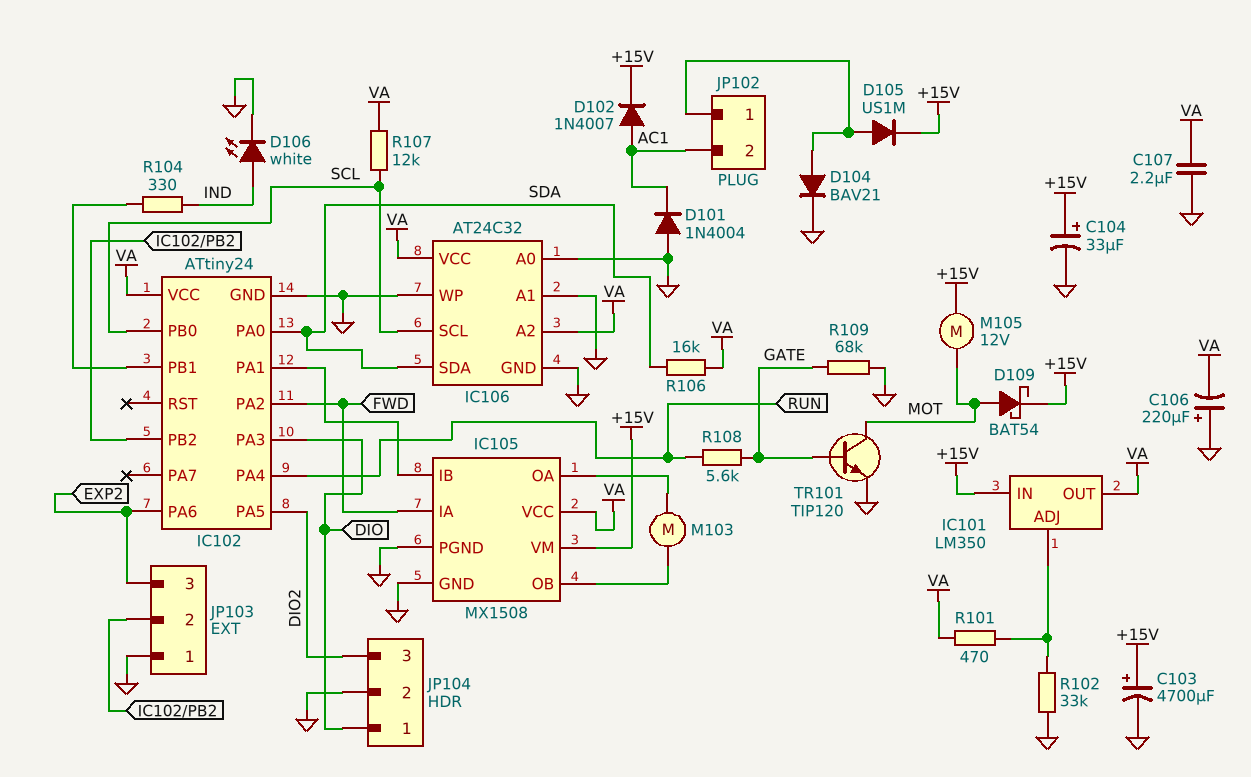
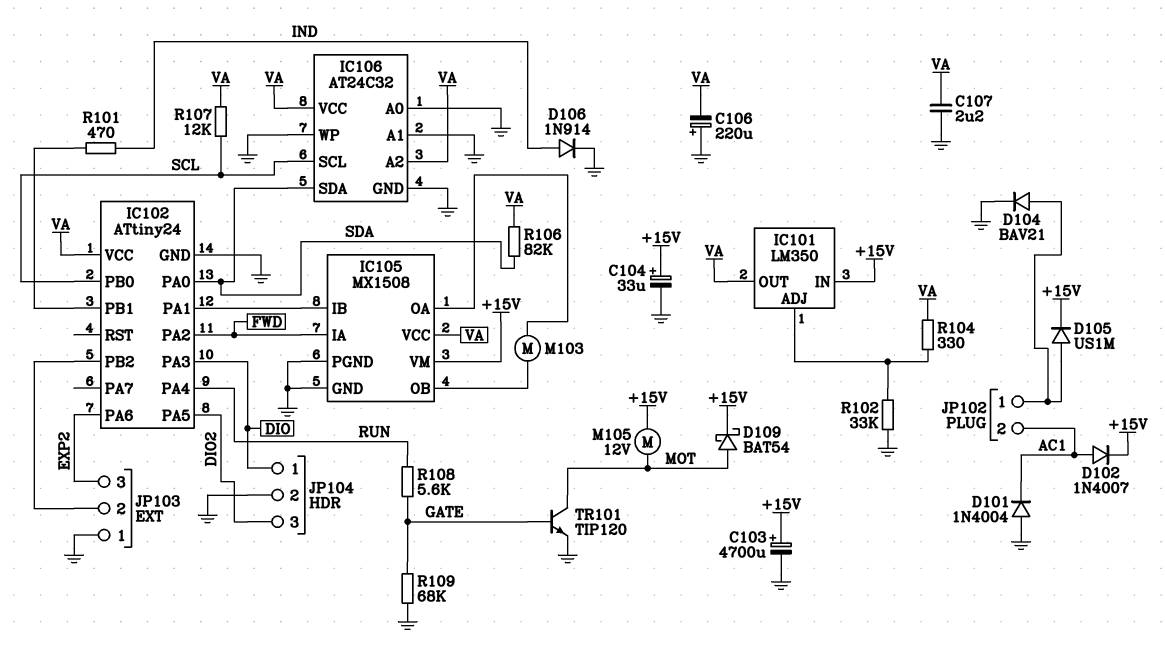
D106: LED white (A IND, K GND) -> diode 1N914 (A IND, K GND)
R101: 470 (IC101/ADJ, VA) -> 470 (IC102/PB1, IND)
R104: 330 (IC102/PB1, IND) -> 330 (IC101/ADJ, VA)
R106: 16k (SDA, VA) -> 82k (SDA, VA)

